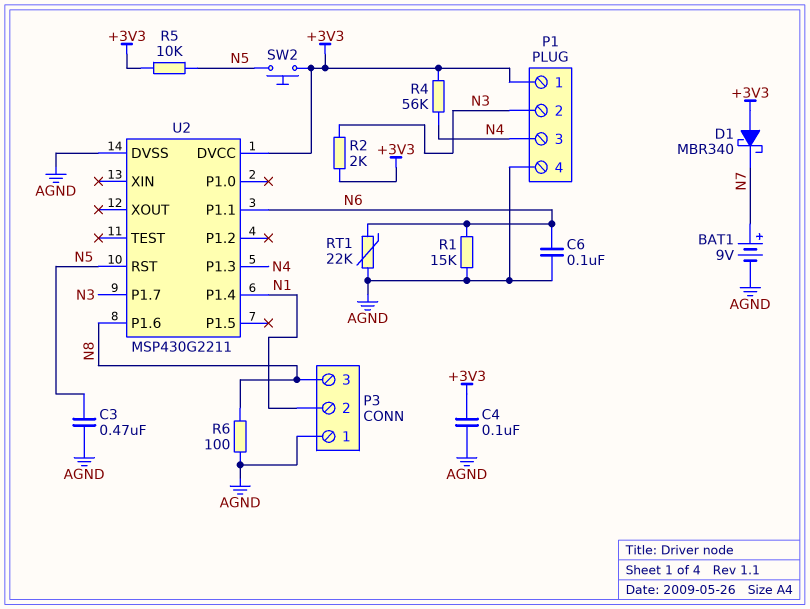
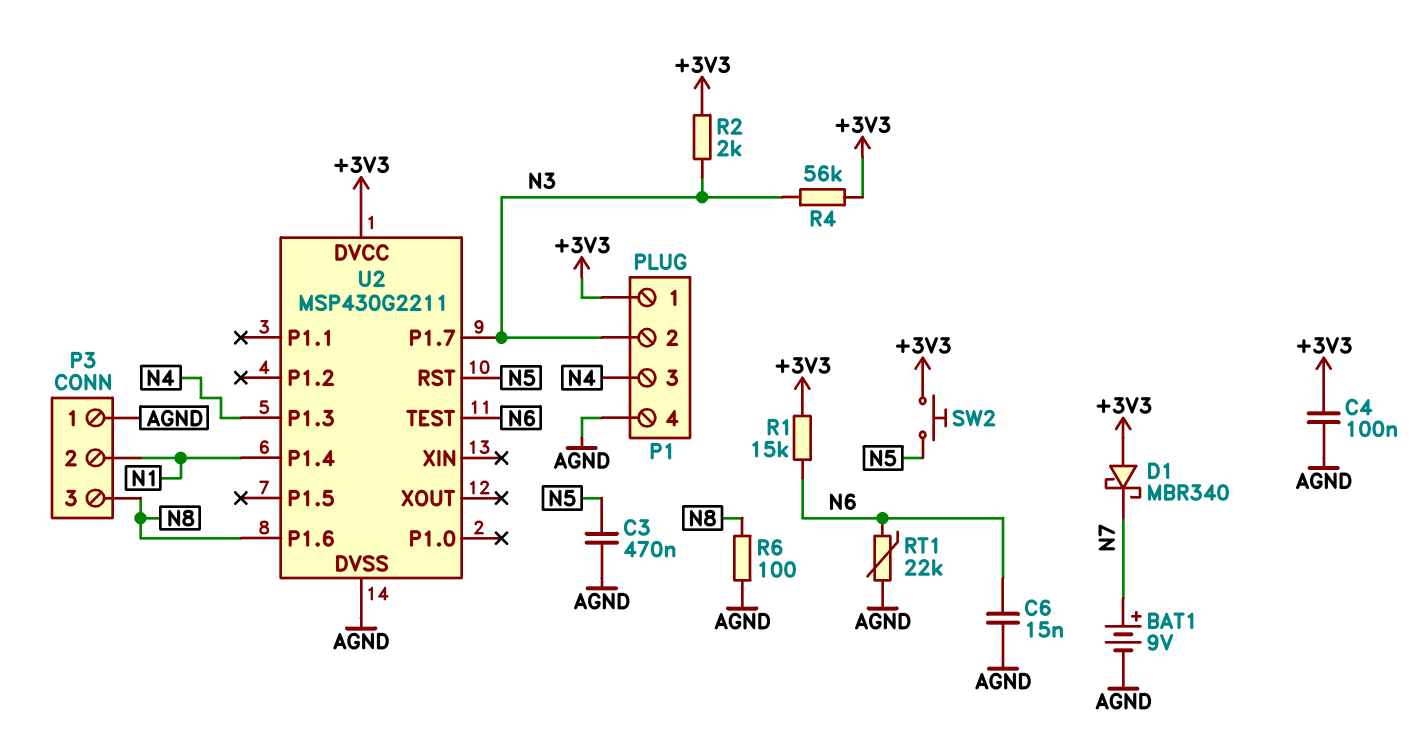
C6: 100nF (AGND, N6) -> 15nF (AGND, N6)
R1: 15k (AGND, N6) -> 15k (+3V3, N6)
R4: 56k (+3V3, N4) -> 56k (+3V3, N3)
R5: 10k (+3V3, N5) -> none
U2 pin P1.1: N6 -> none
U2 pin TEST: none -> N6

